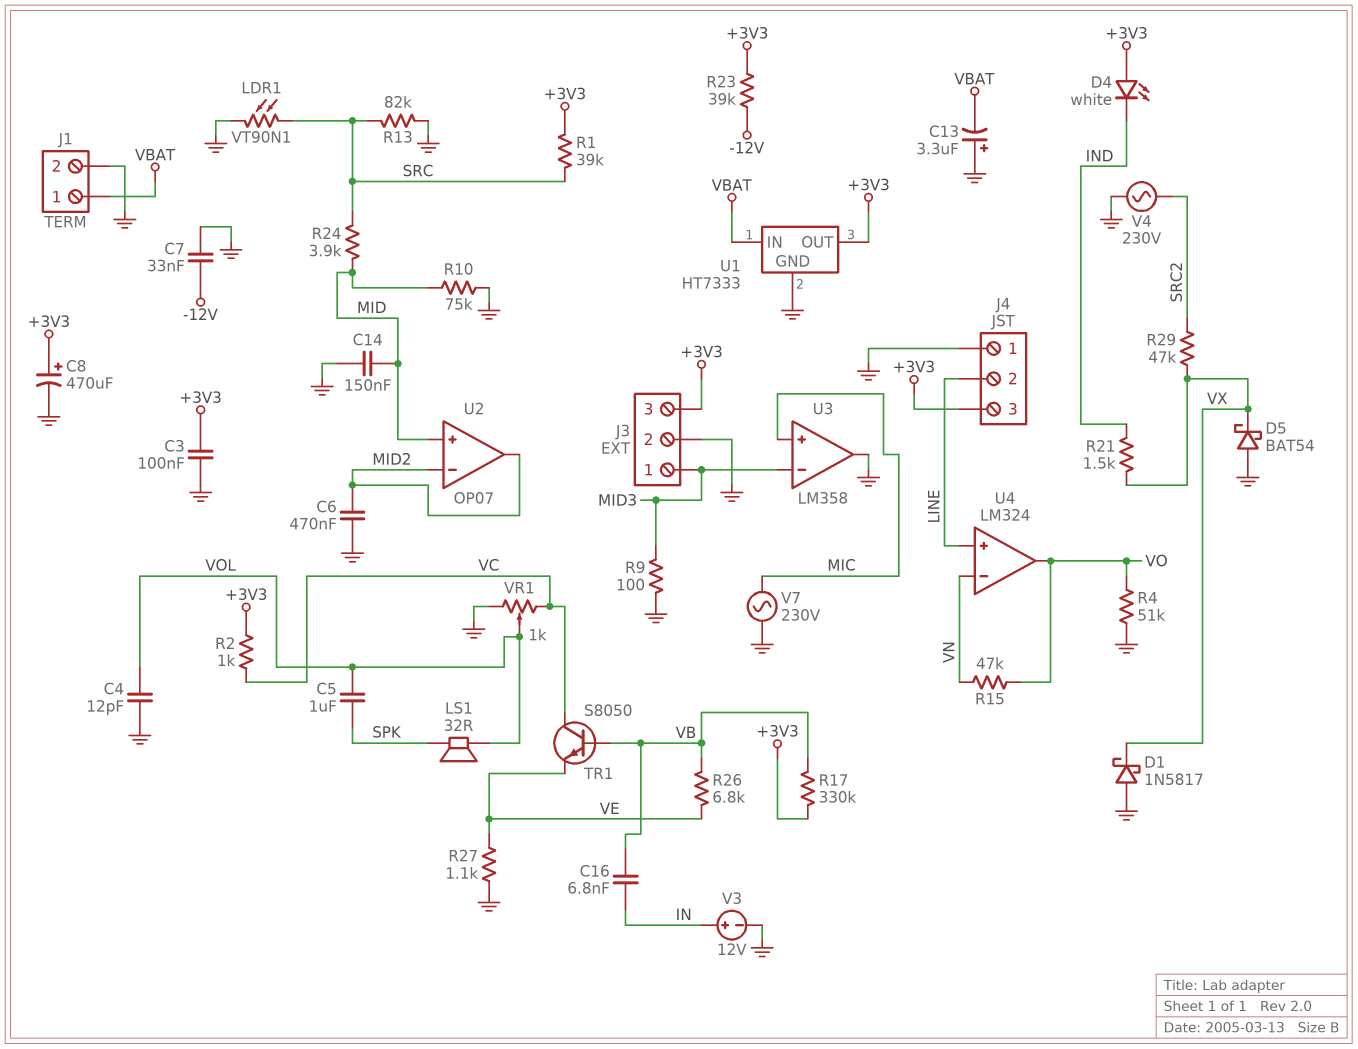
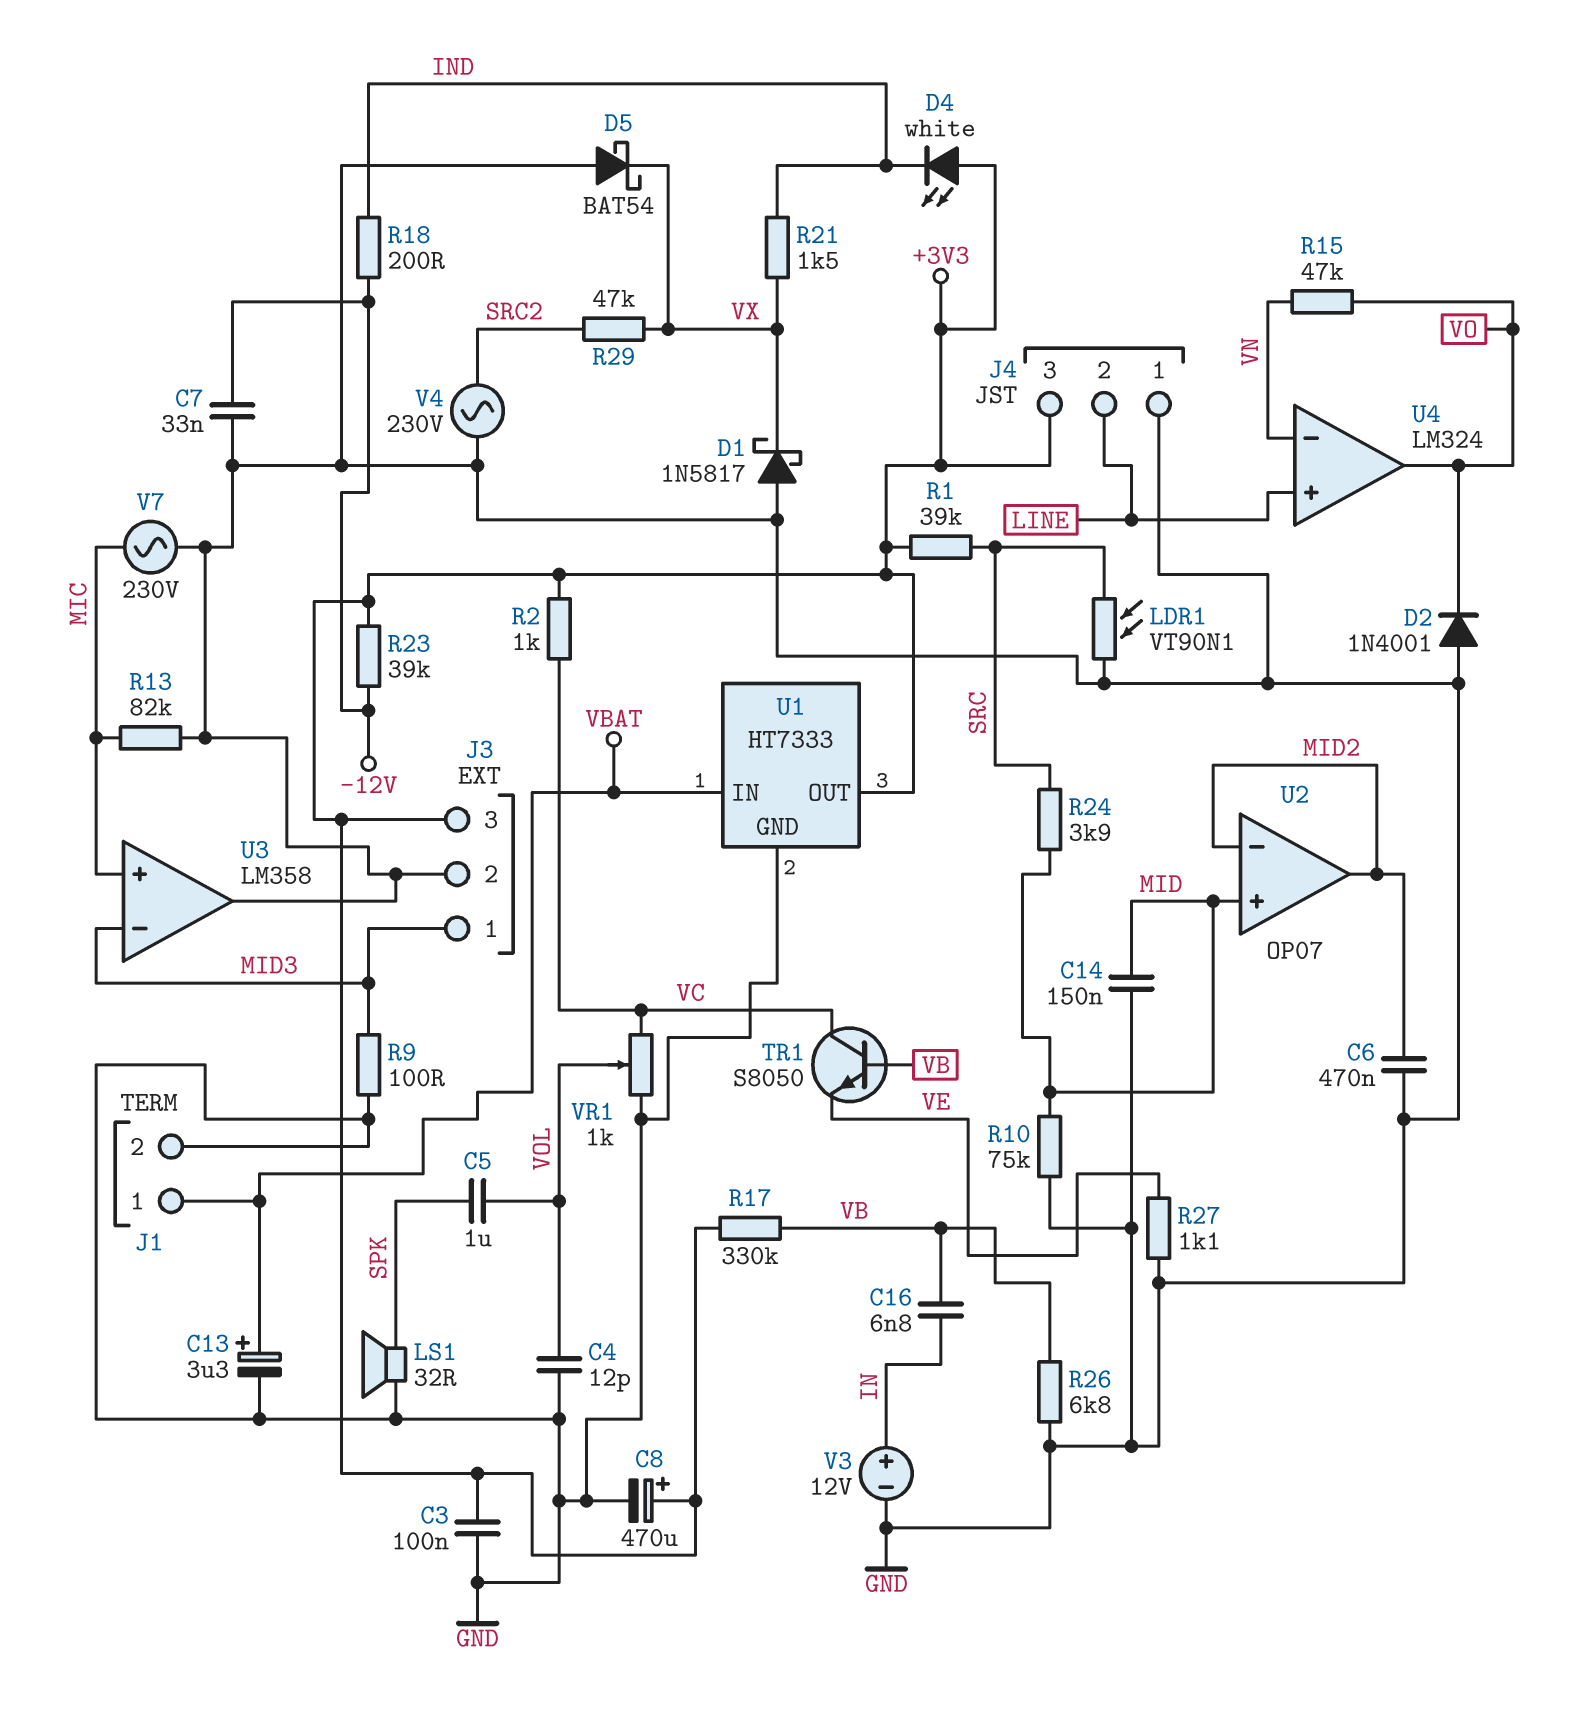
C13: 3.3uF (plus GND, minus VBAT) -> 3.3uF (plus VBAT, minus GND)
D2: none -> diode 1N4001 (A GND, K VO)
LS1: speaker 32R (SPK, VOL) -> speaker 32R (GND, SPK)
R4: 51k (GND, VO) -> none
R13: 82k (GND, SRC) -> 82k (GND, MIC)
R18: none -> 200 (-12V, IND)
R26: 6.8k (VB, VE) -> 6.8k (GND, VB)

